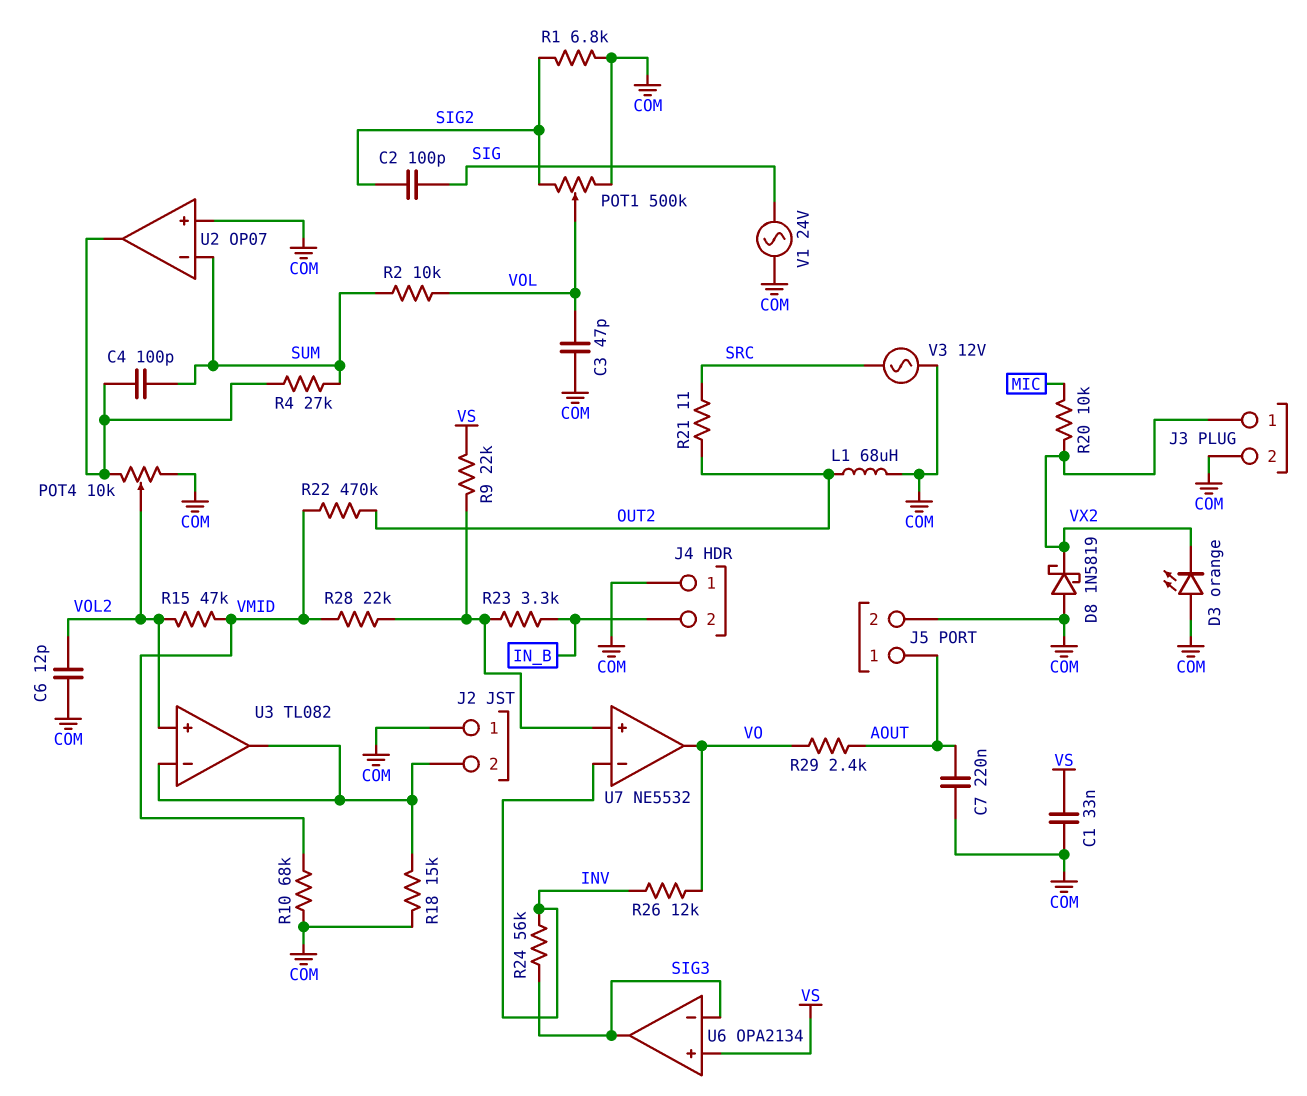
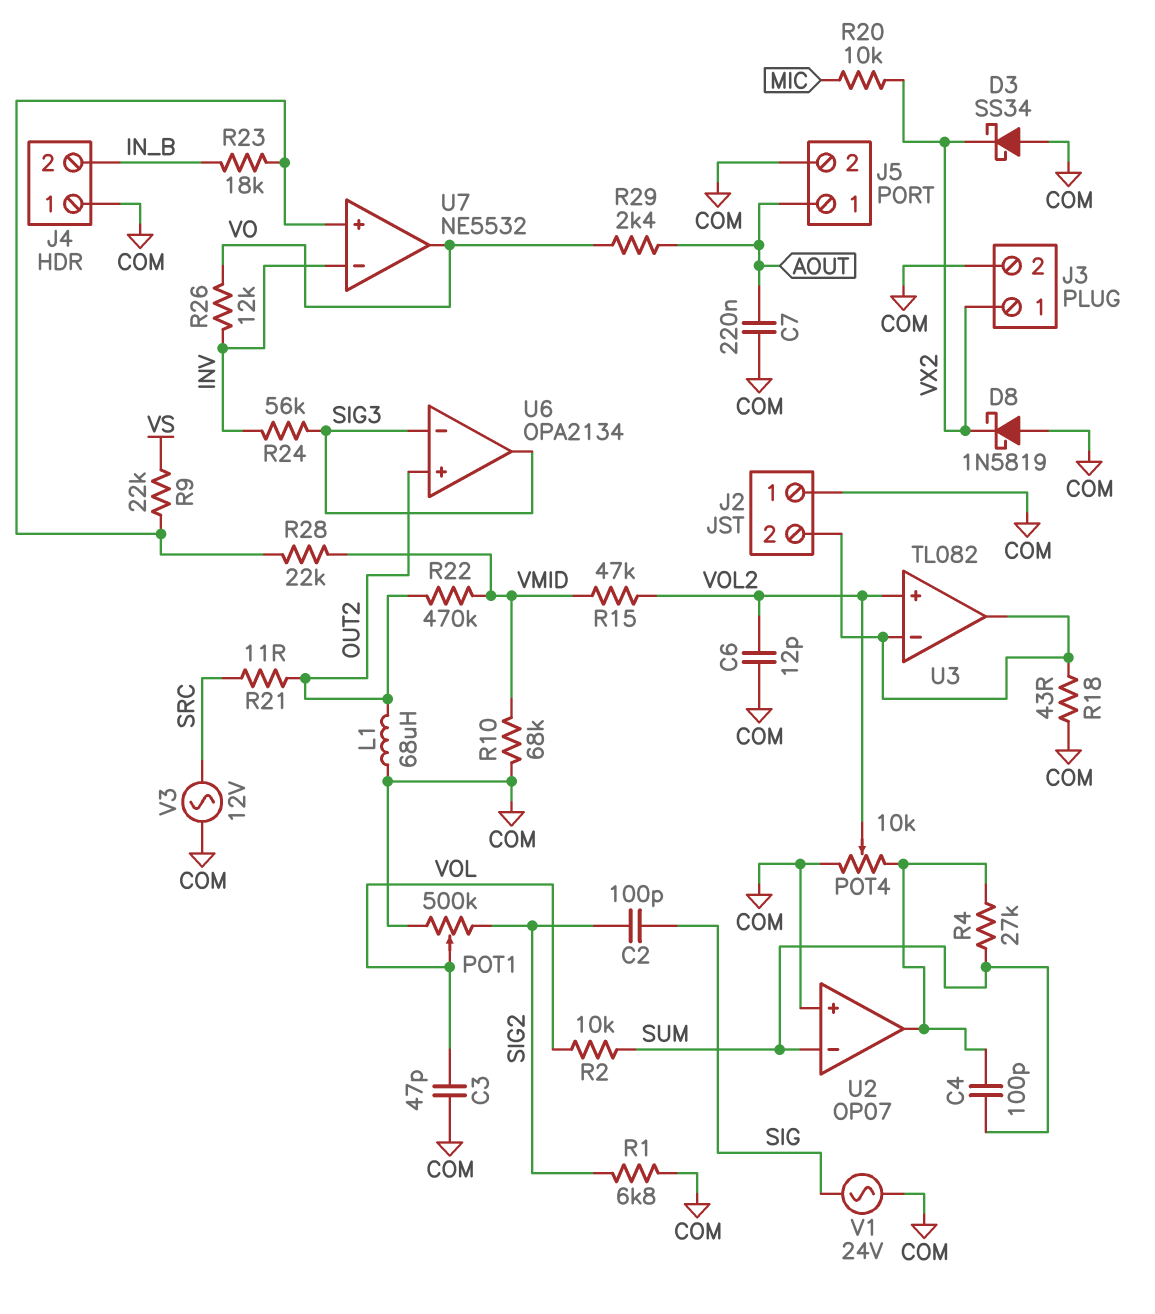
C1: 33nF (COM, VS) -> none
D3: LED orange (A COM, K VX2) -> schottky SS34 (A COM, K VX2)
R18: 15k (COM, J2/2) -> 43 (COM, J2/2)
R23: 3.3k (IN_B, U7/in+) -> 18k (IN_B, U7/in+)
U6 pin in+: VS -> OUT2

